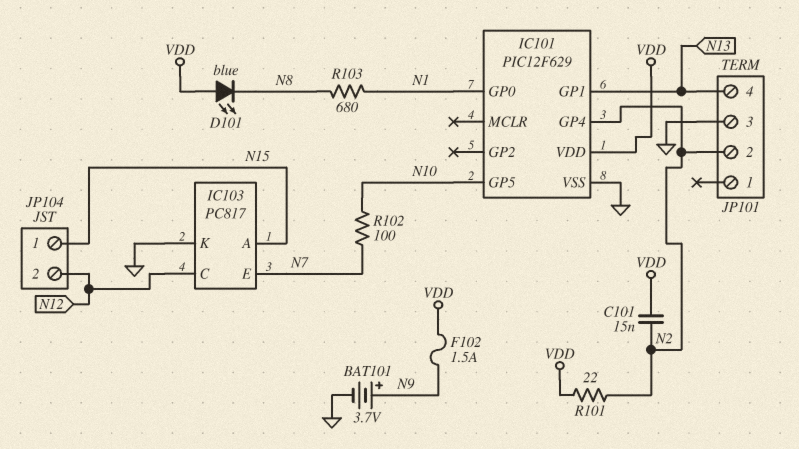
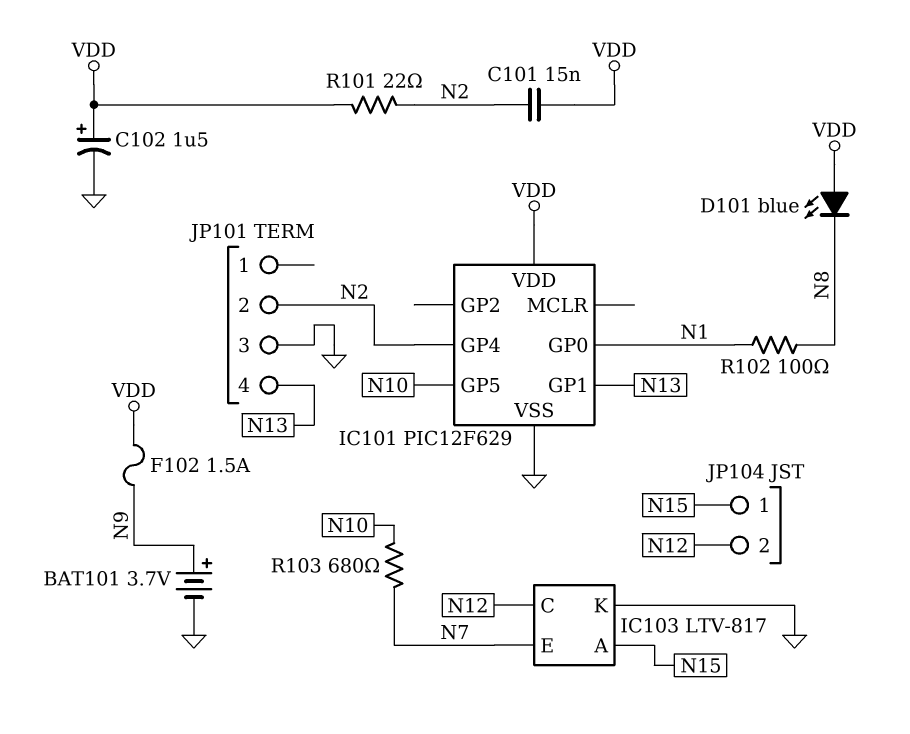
C102: none -> 1.5uF (plus VDD, minus GND)
IC103: PC817 -> LTV-817
R102: 100 (N7, N10) -> 100 (N1, N8)
R103: 680 (N1, N8) -> 680 (N7, N10)

